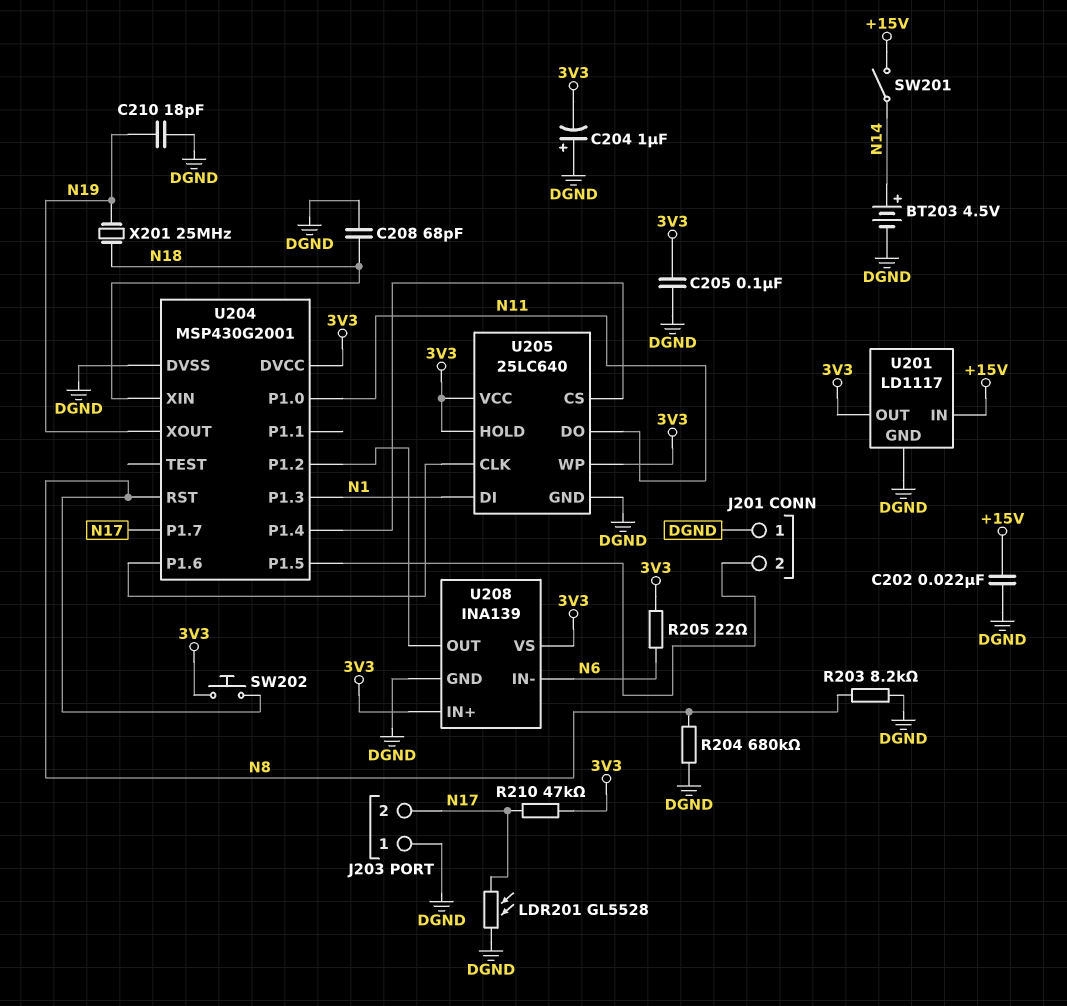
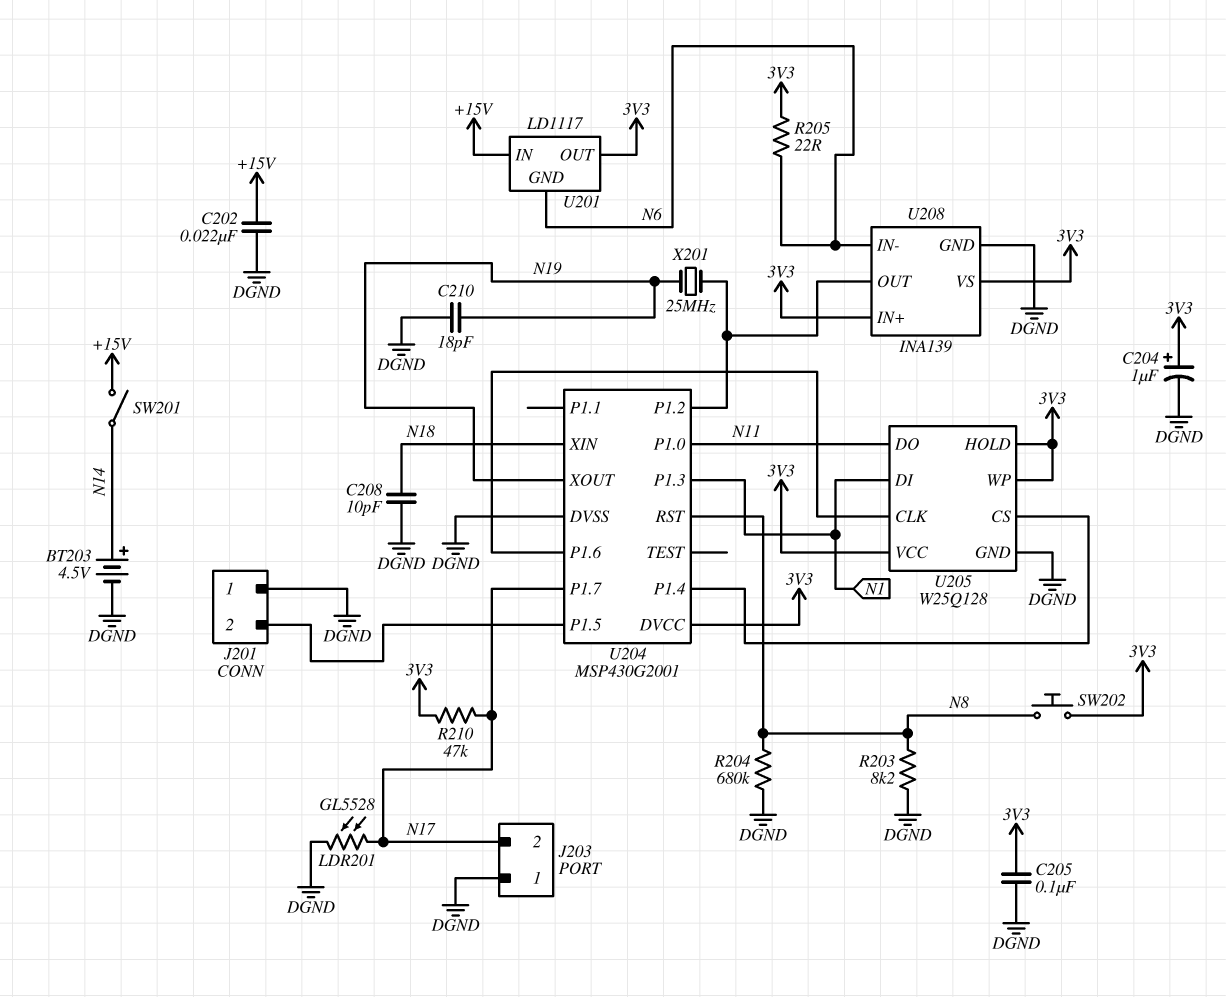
C204: 1uF (plus DGND, minus 3V3) -> 1uF (plus 3V3, minus DGND)
C208: 68pF (DGND, N18) -> 10pF (DGND, N18)
U201 pin GND: DGND -> N6
U205: 25LC640 -> W25Q128
X201: 25MHz (N18, N19) -> 25MHz (N19, U204/P1.2)

